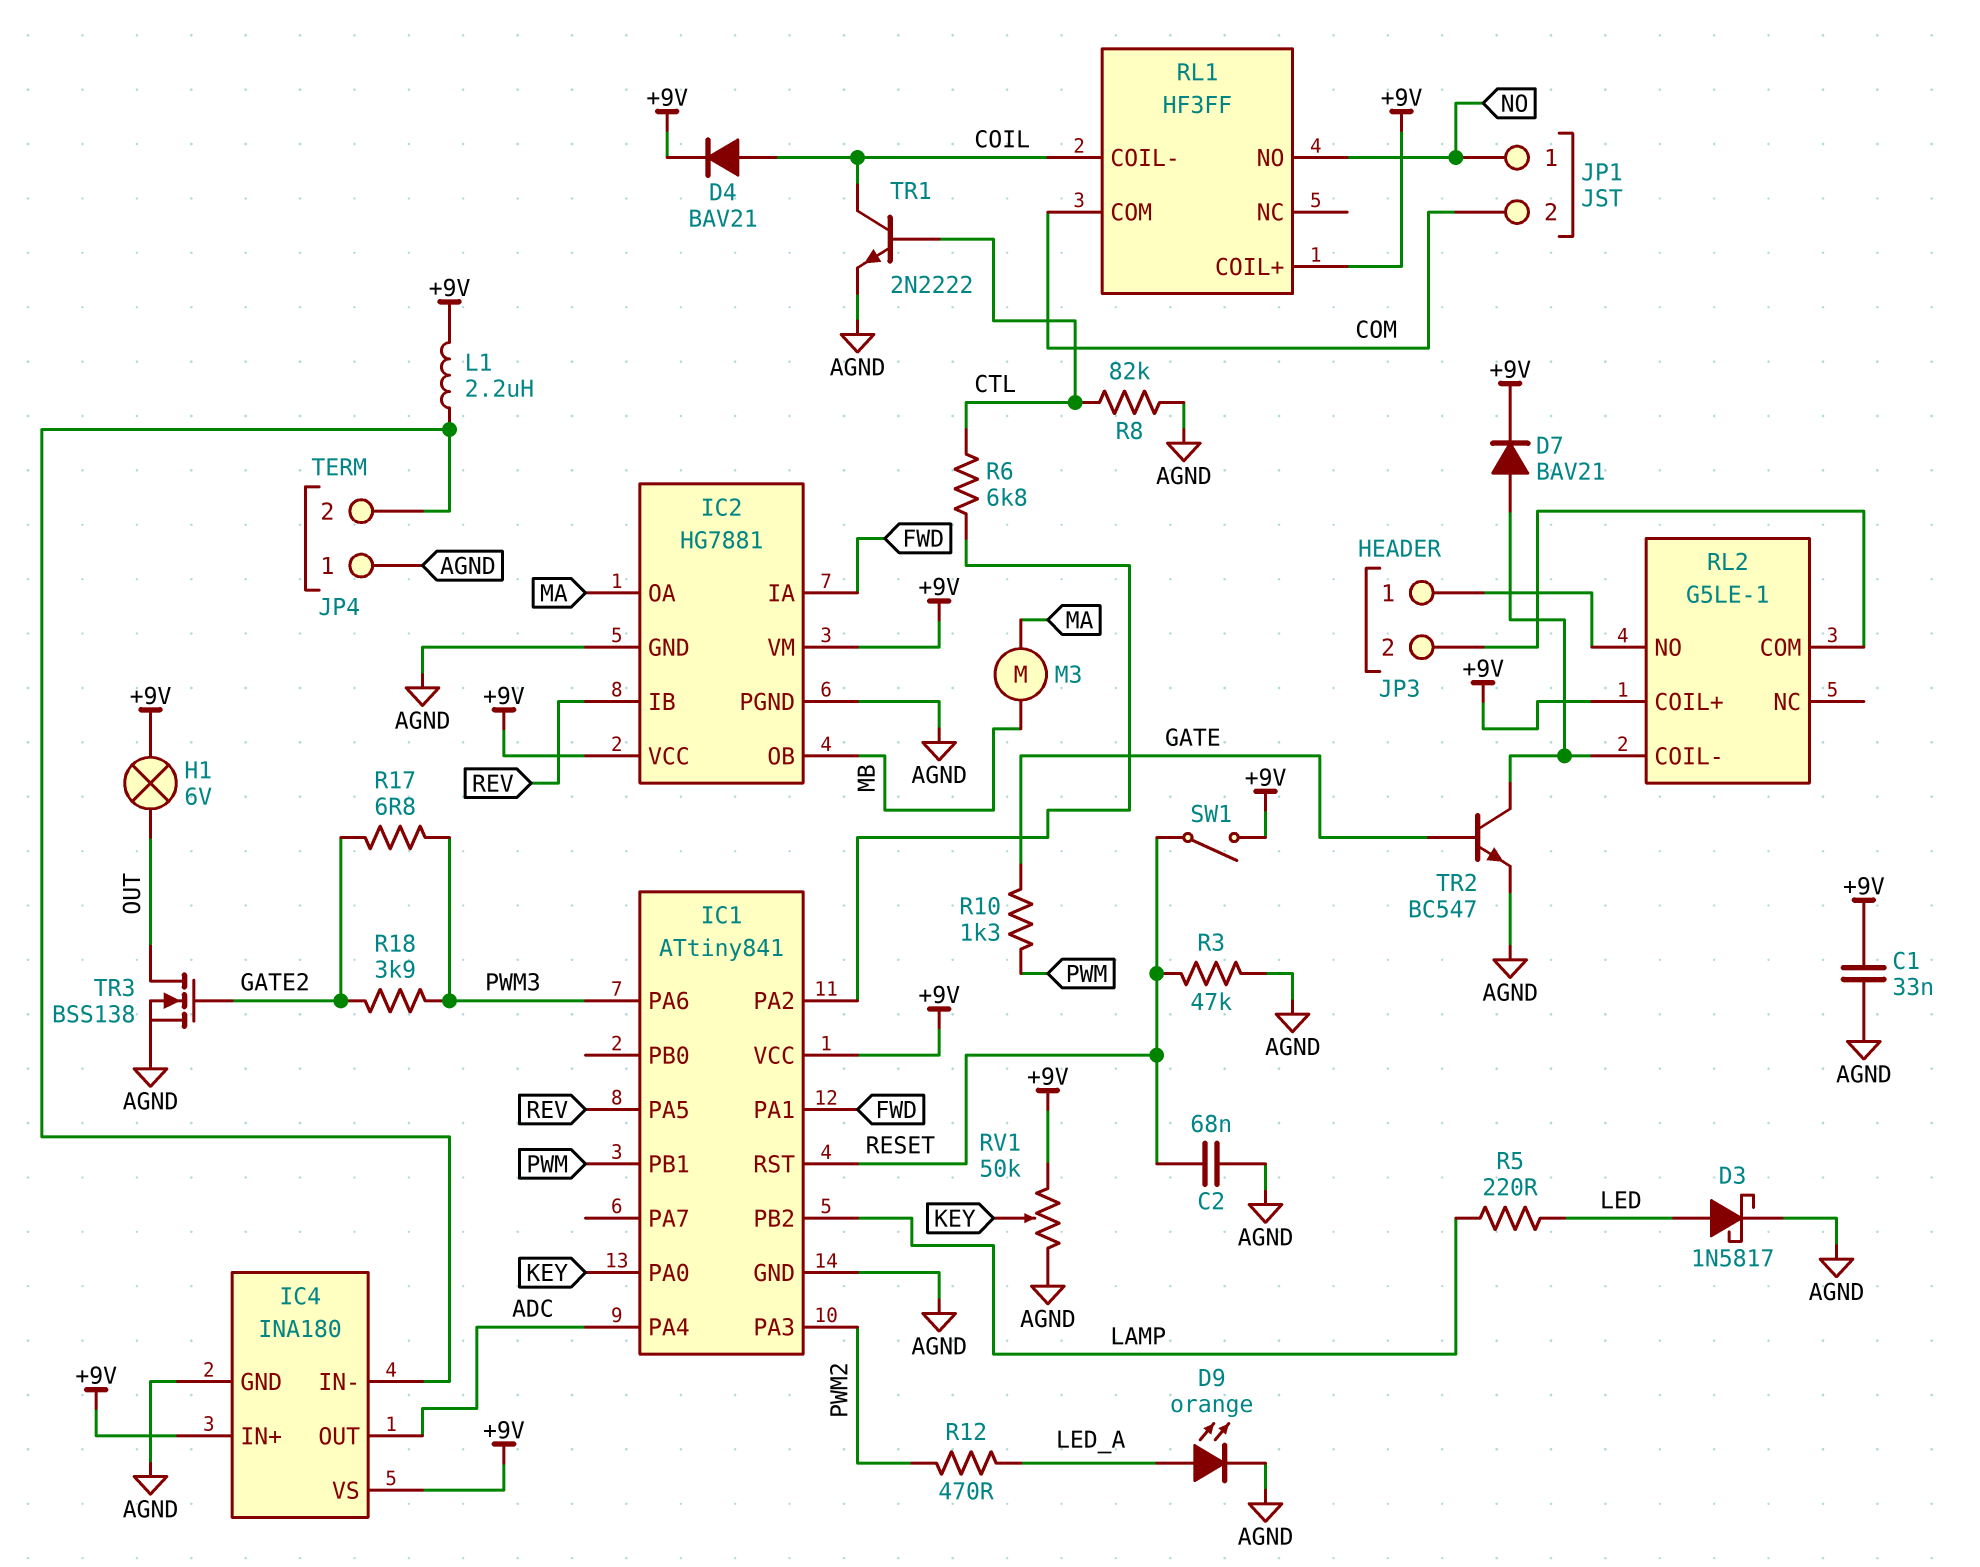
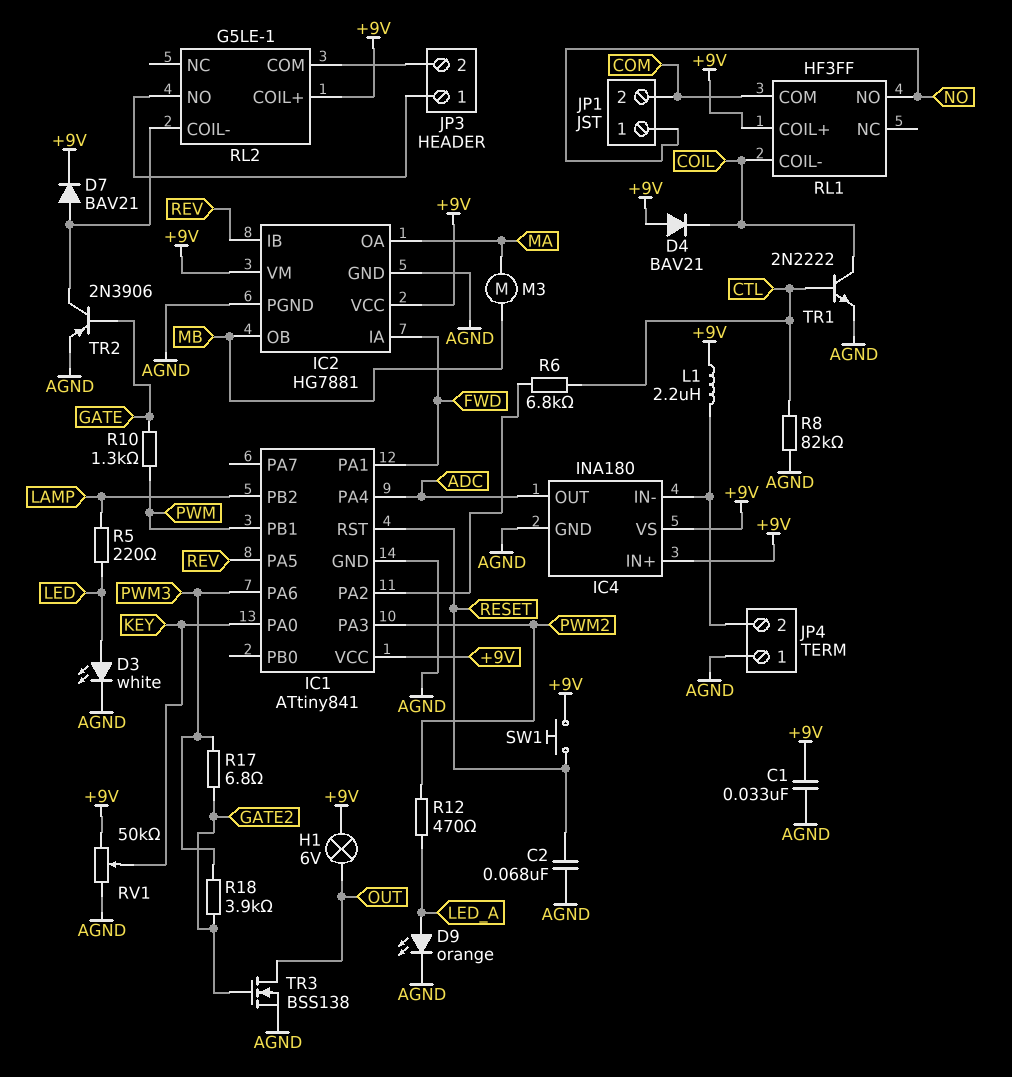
D3: schottky 1N5817 (A LED, K AGND) -> LED white (A LED, K AGND)
D4: diode BAV21 (A COIL, K +9V) -> diode BAV21 (A +9V, K COIL)
R3: 47k (AGND, RESET) -> none
SW1: switch (+9V, RESET) -> button (+9V, RESET)
TR2: NPN BC547 (B GATE, C RL2/COIL-, E AGND) -> PNP 2N3906 (B GATE, C RL2/COIL-, E AGND)

